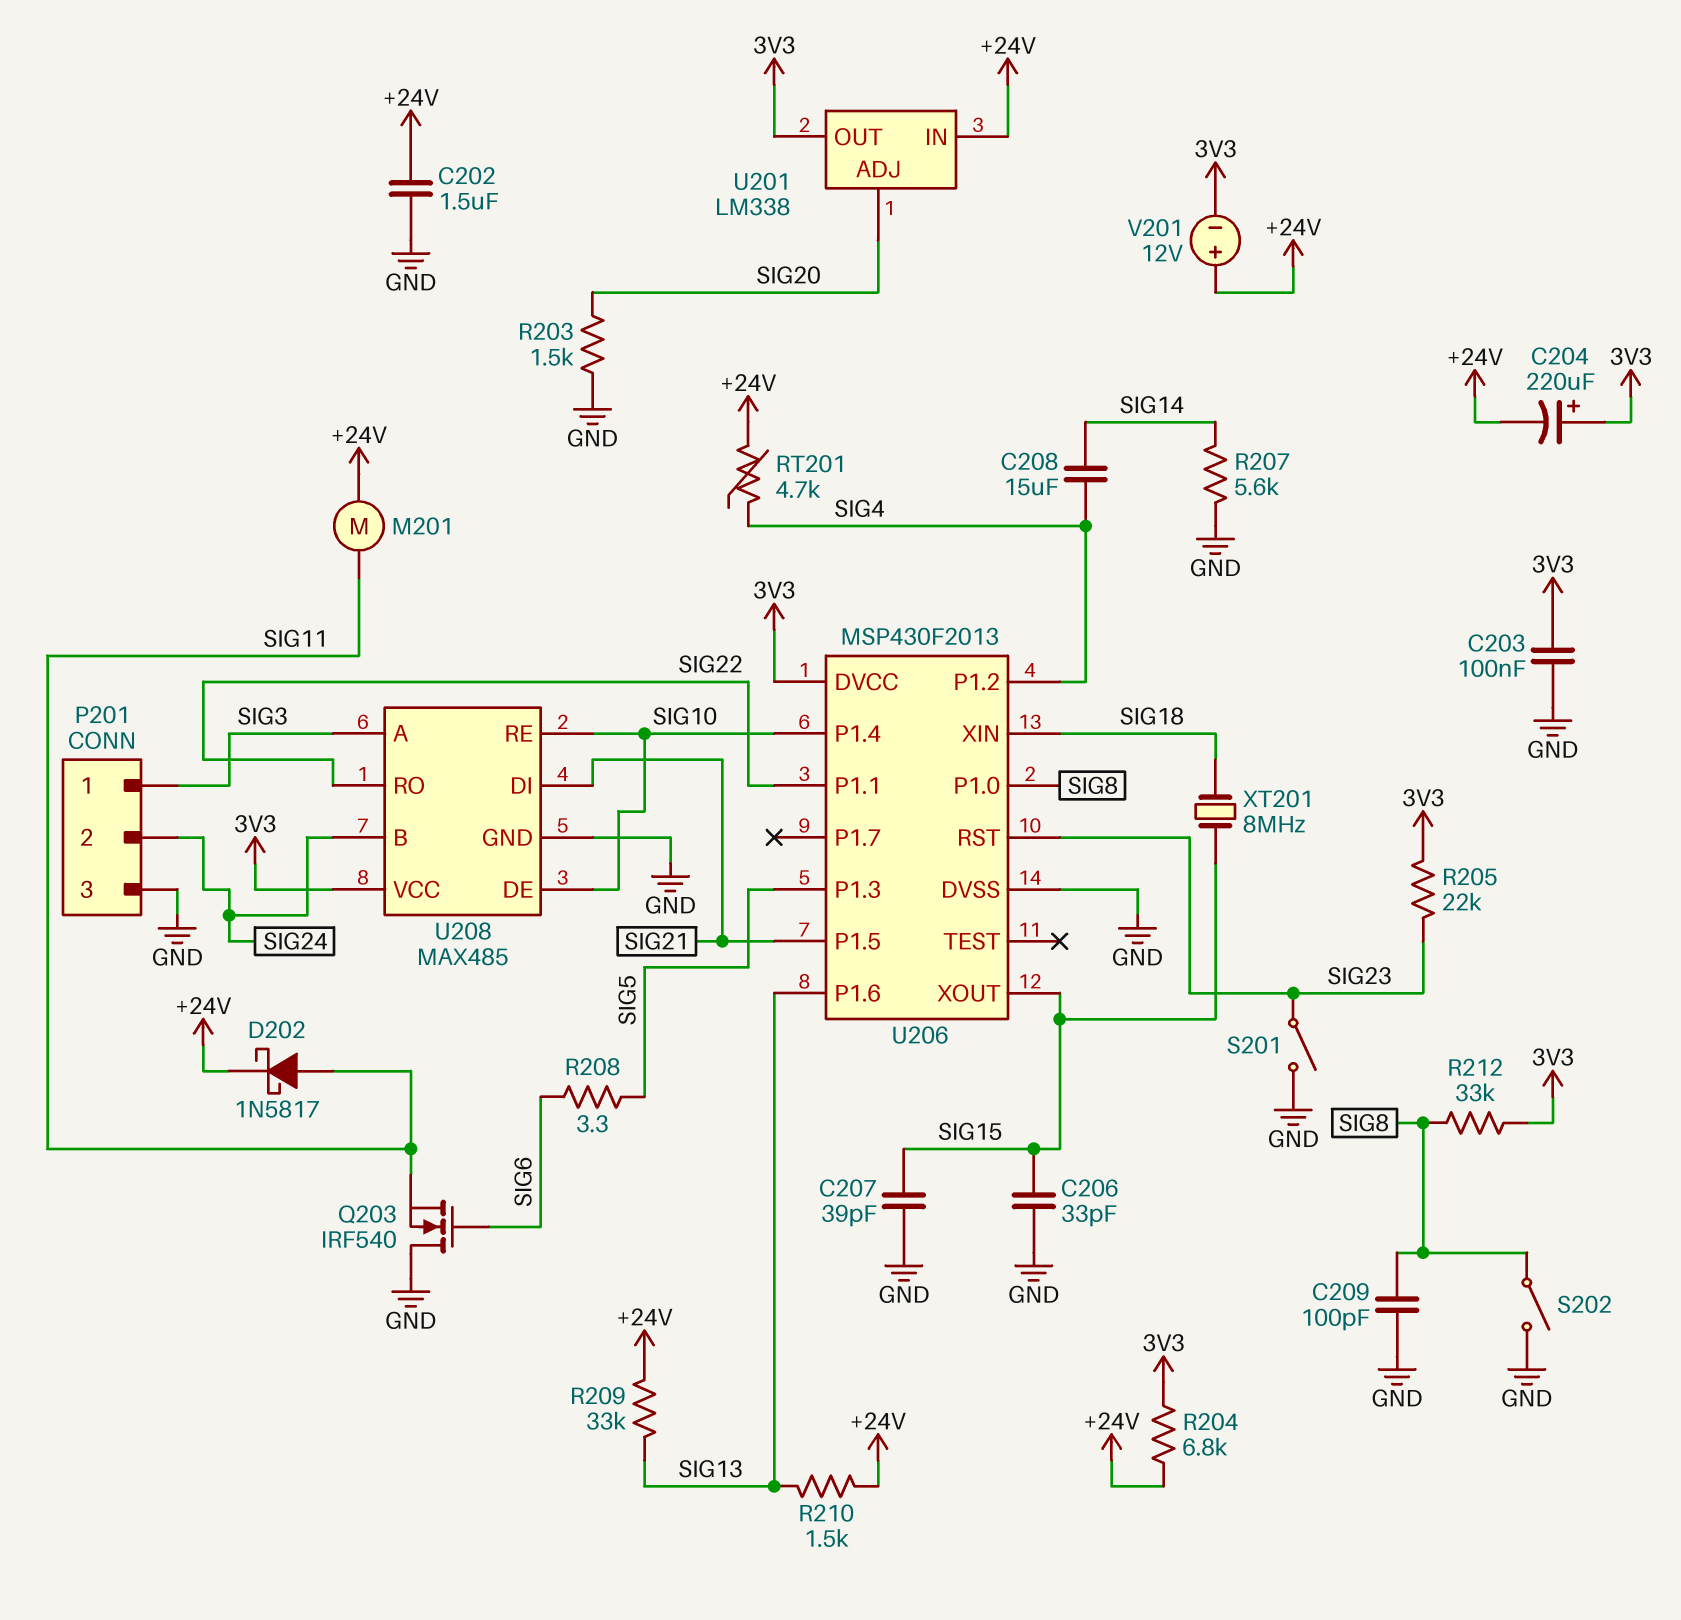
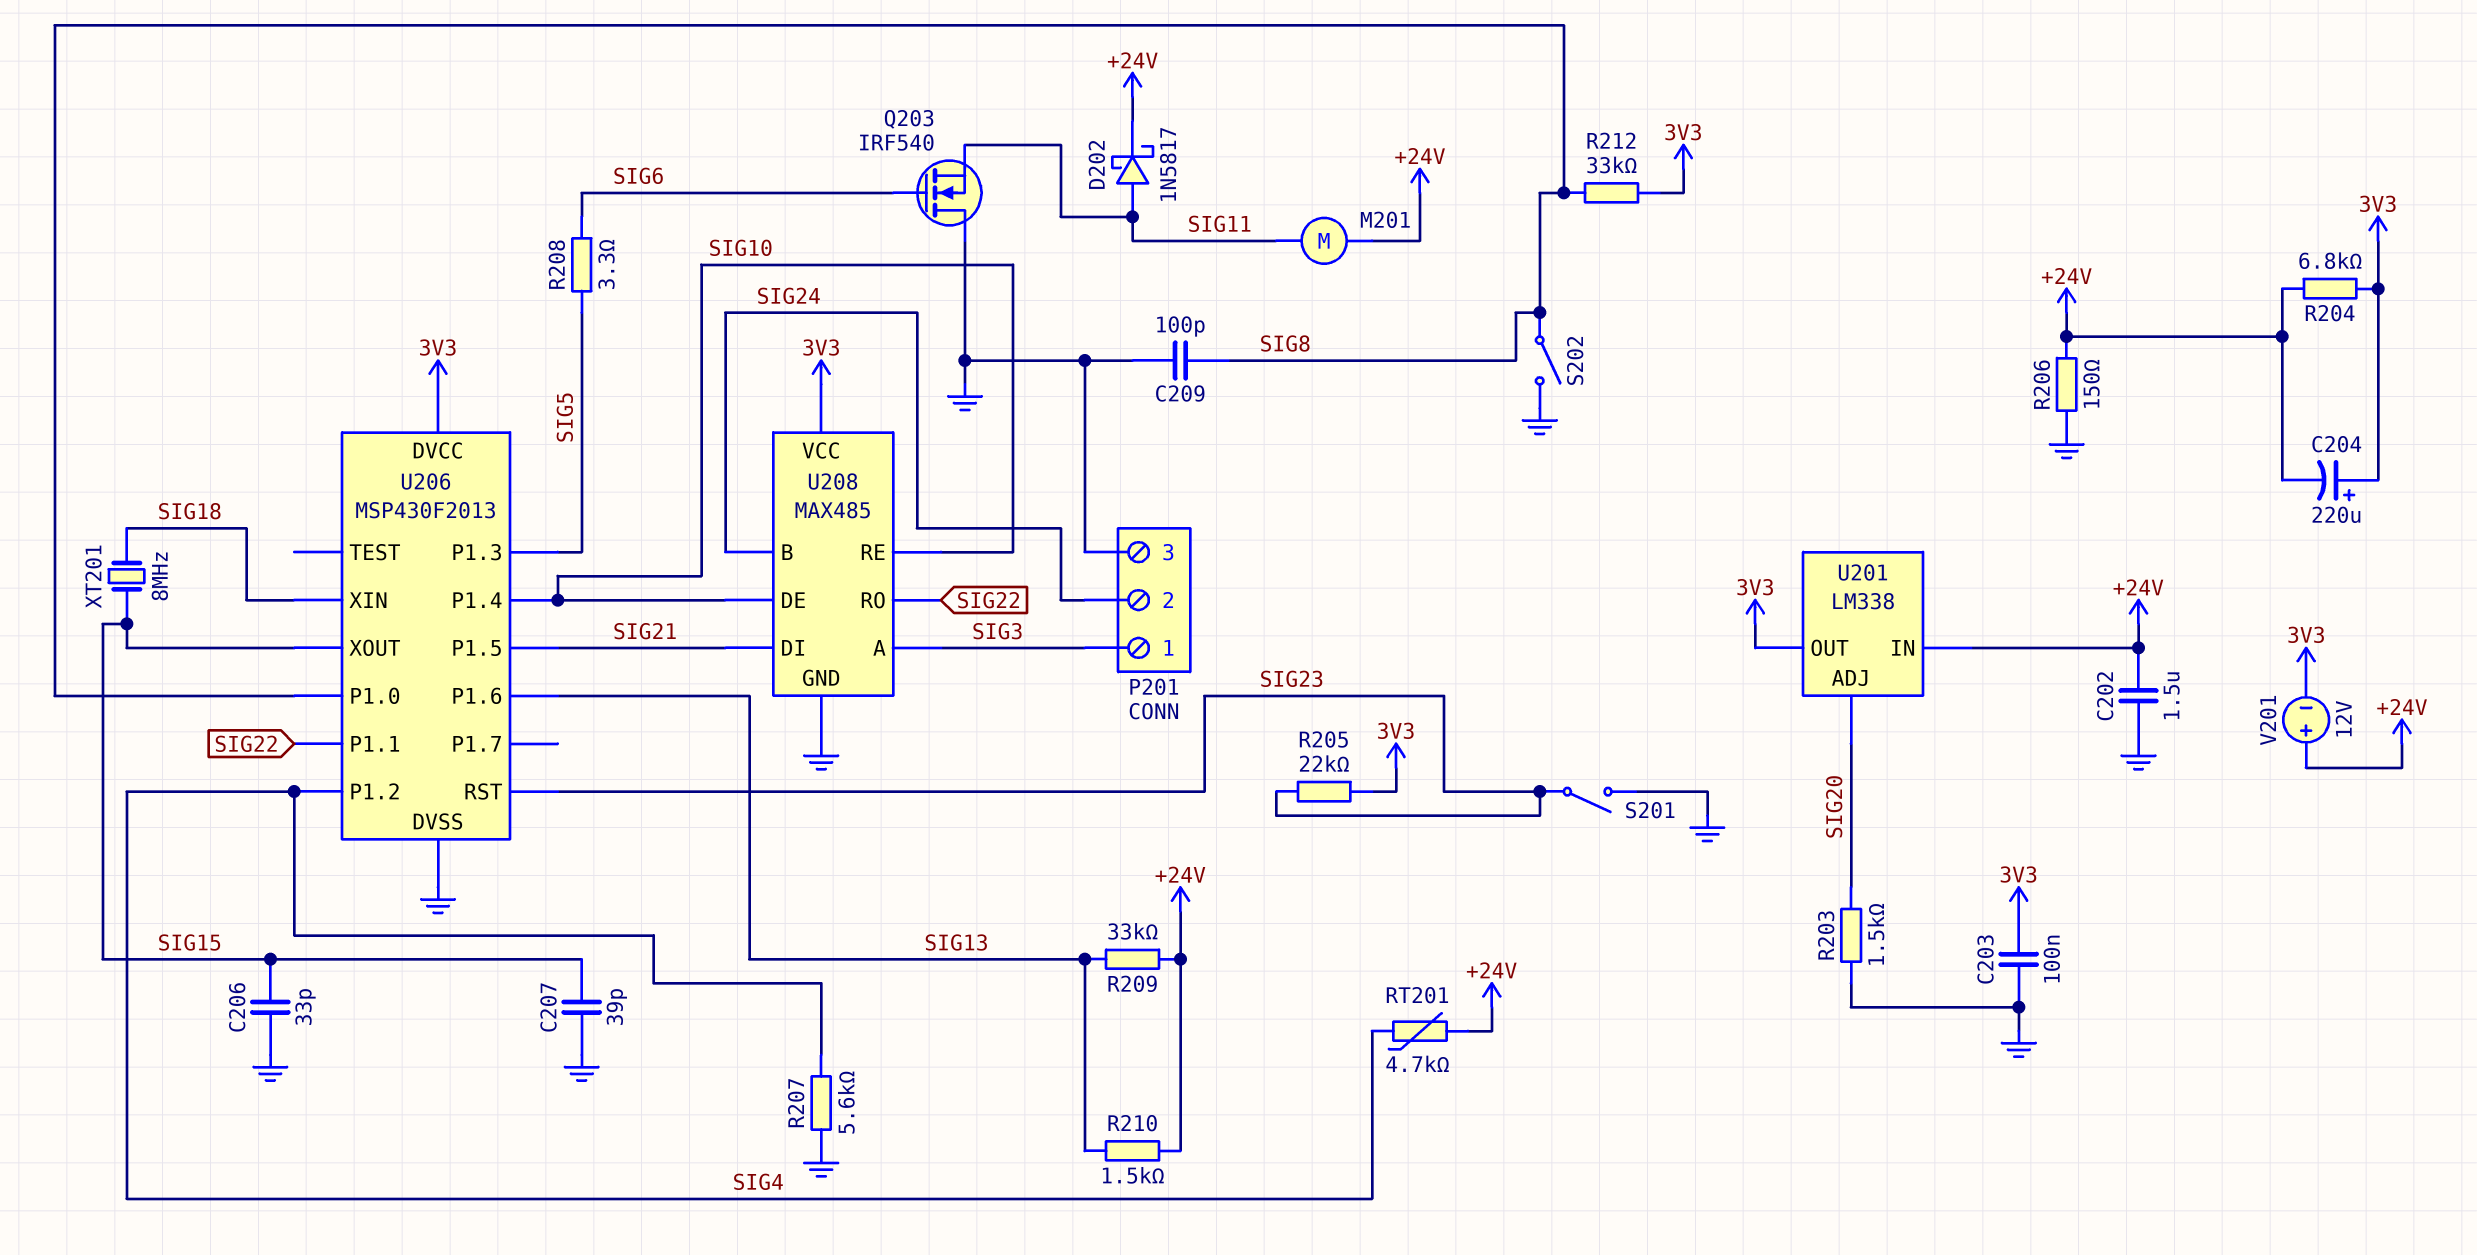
C208: 15uF (SIG4, SIG14) -> none
R206: none -> 150 (+24V, GND)
R207: 5.6k (GND, SIG14) -> 5.6k (GND, SIG4)

